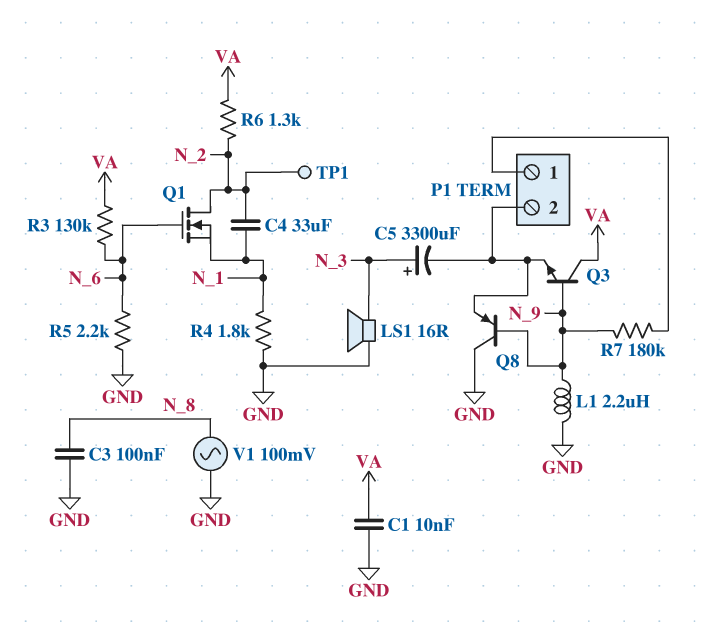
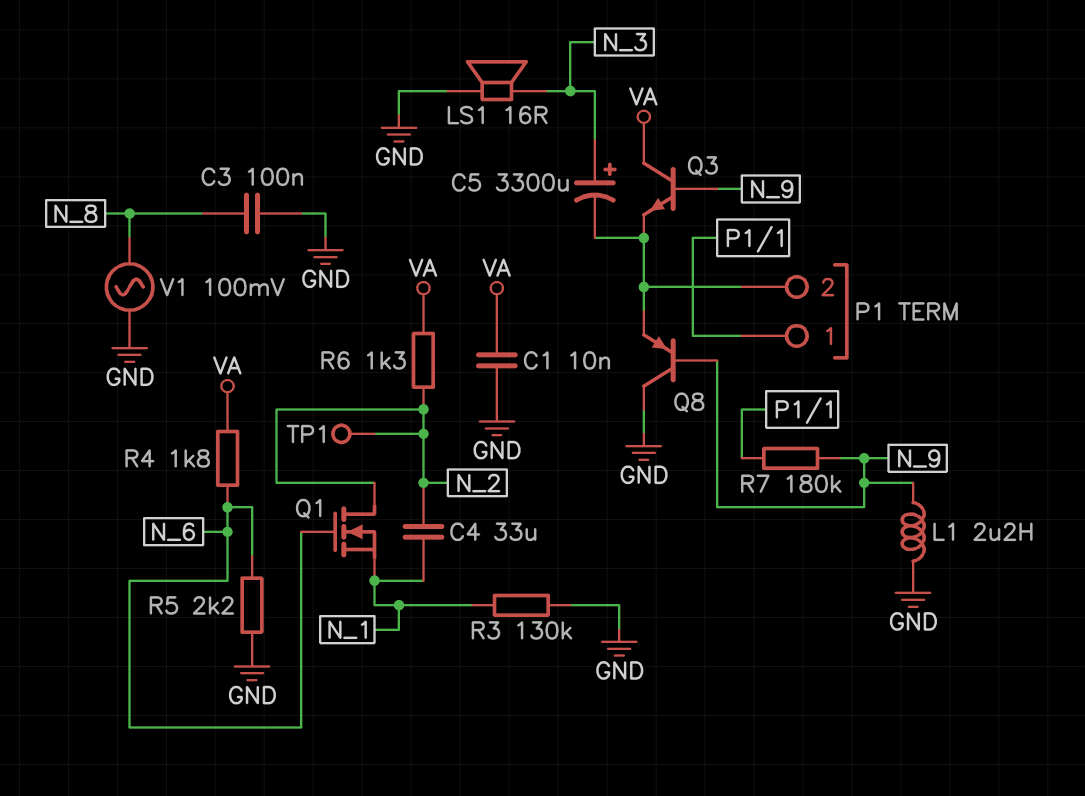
R3: 130k (N_6, VA) -> 130k (GND, N_1)
R4: 1.8k (GND, N_1) -> 1.8k (N_6, VA)

